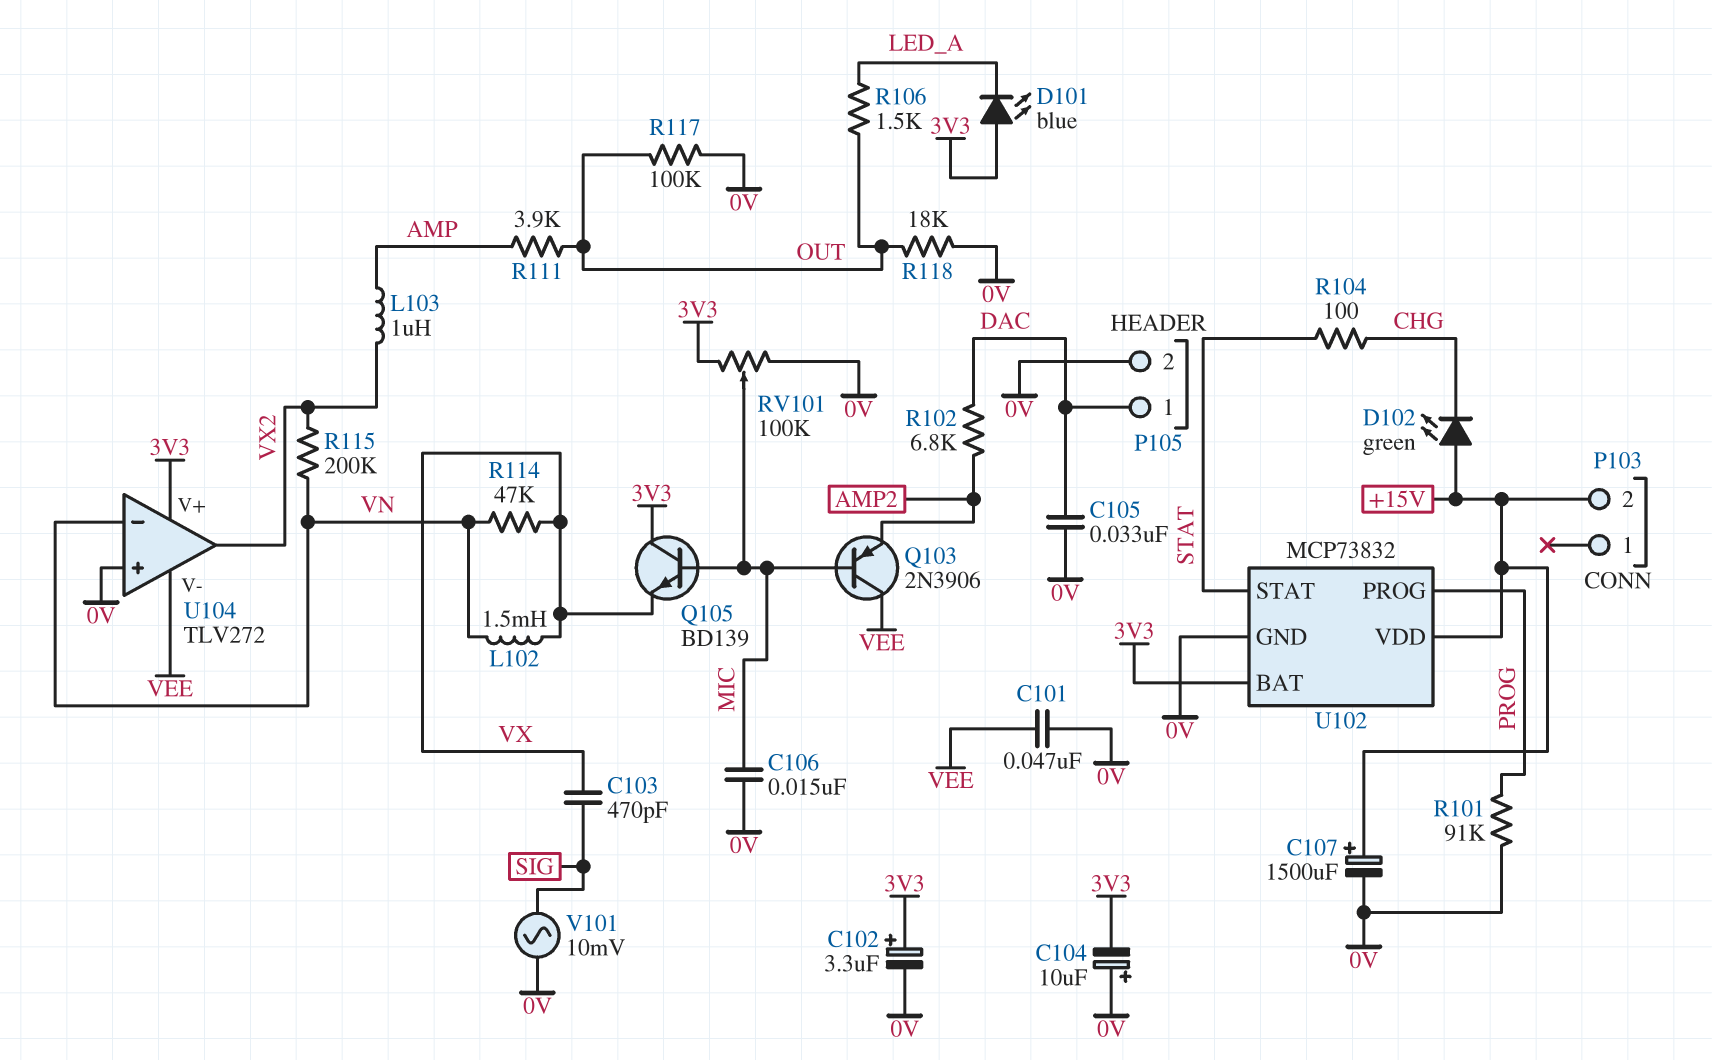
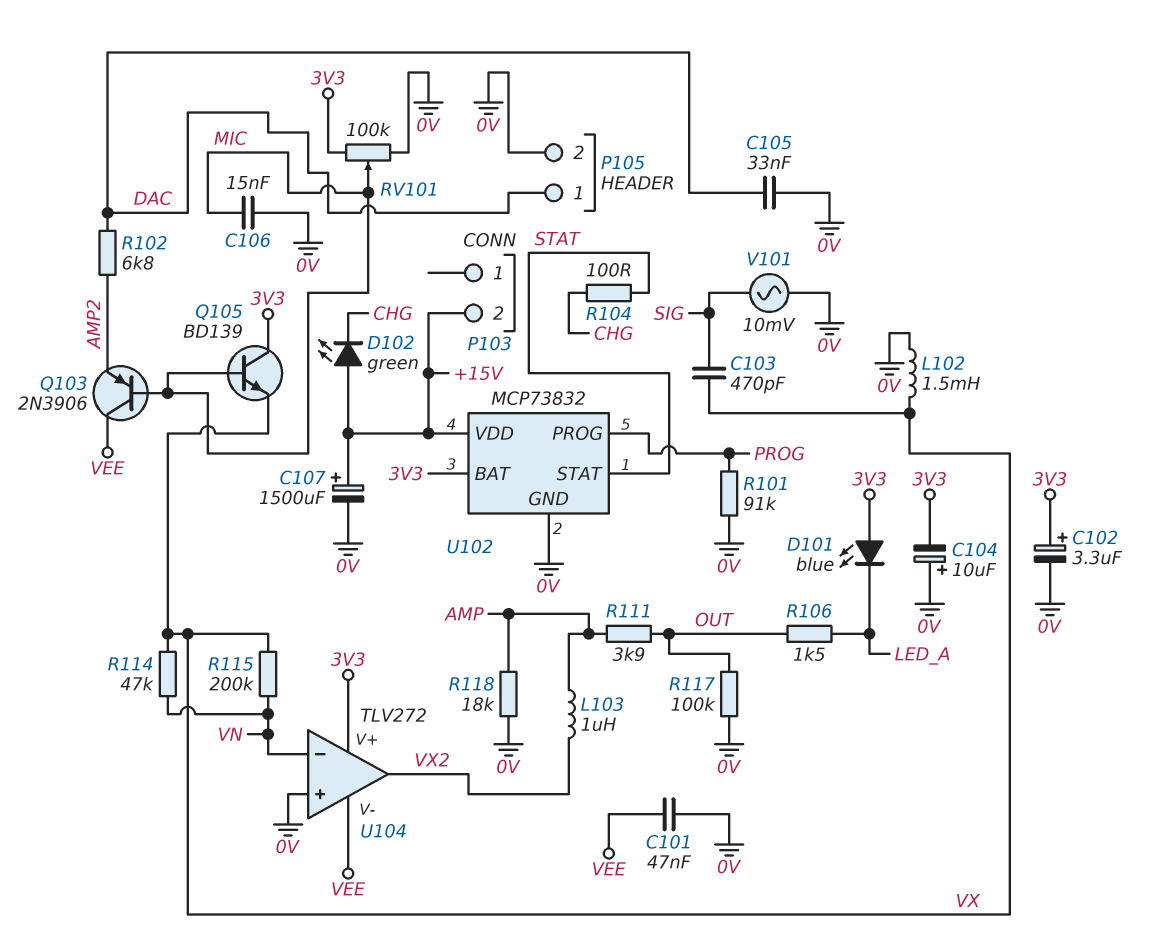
L102: 1.5mH (VN, VX) -> 1.5mH (0V, VX)
R115: 200k (VN, VX2) -> 200k (VN, VX)
R118: 18k (0V, OUT) -> 18k (0V, AMP)

